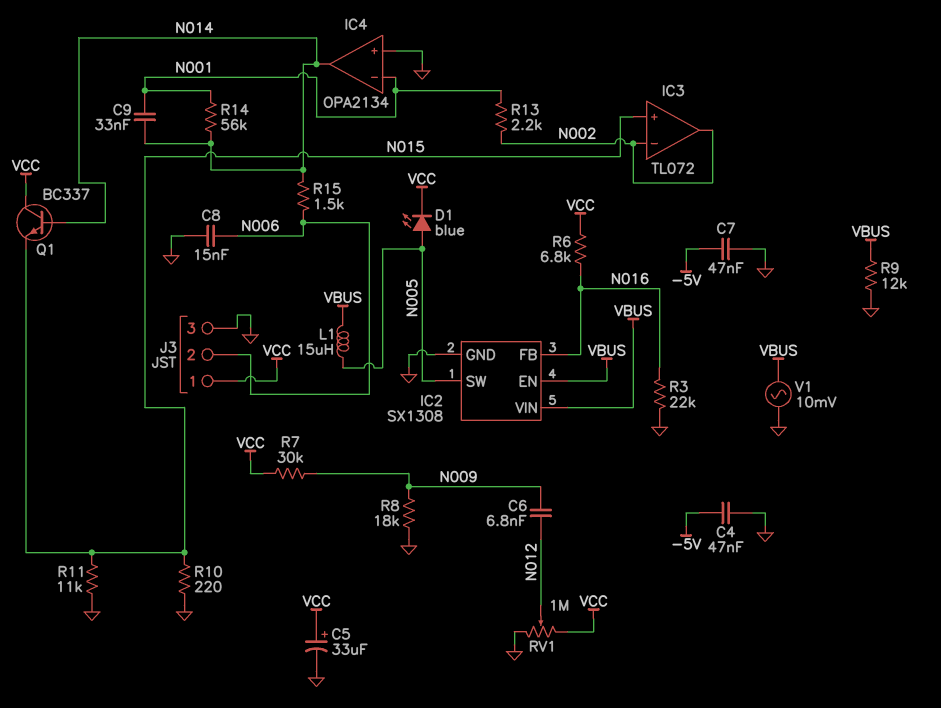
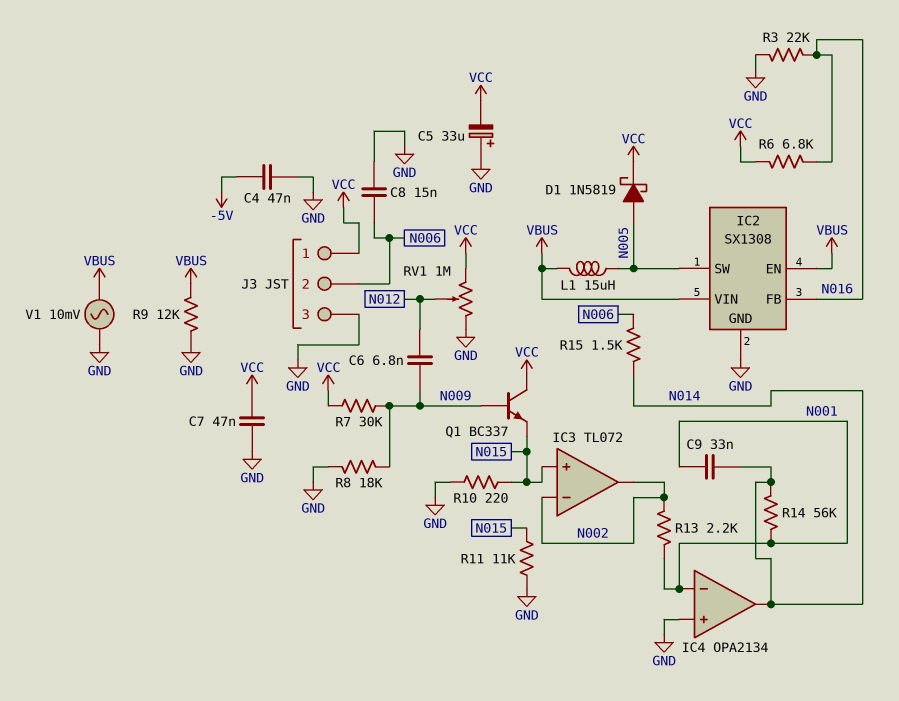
C5: 33uF (plus VCC, minus GND) -> 33uF (plus GND, minus VCC)
C7: 47nF (-5V, GND) -> 47nF (GND, VCC)
D1: LED blue (A N005, K VCC) -> schottky 1N5819 (A N005, K VCC)
Q1: NPN BC337 (B N014, C VCC, E N015) -> NPN BC337 (B N009, C VCC, E N015)

